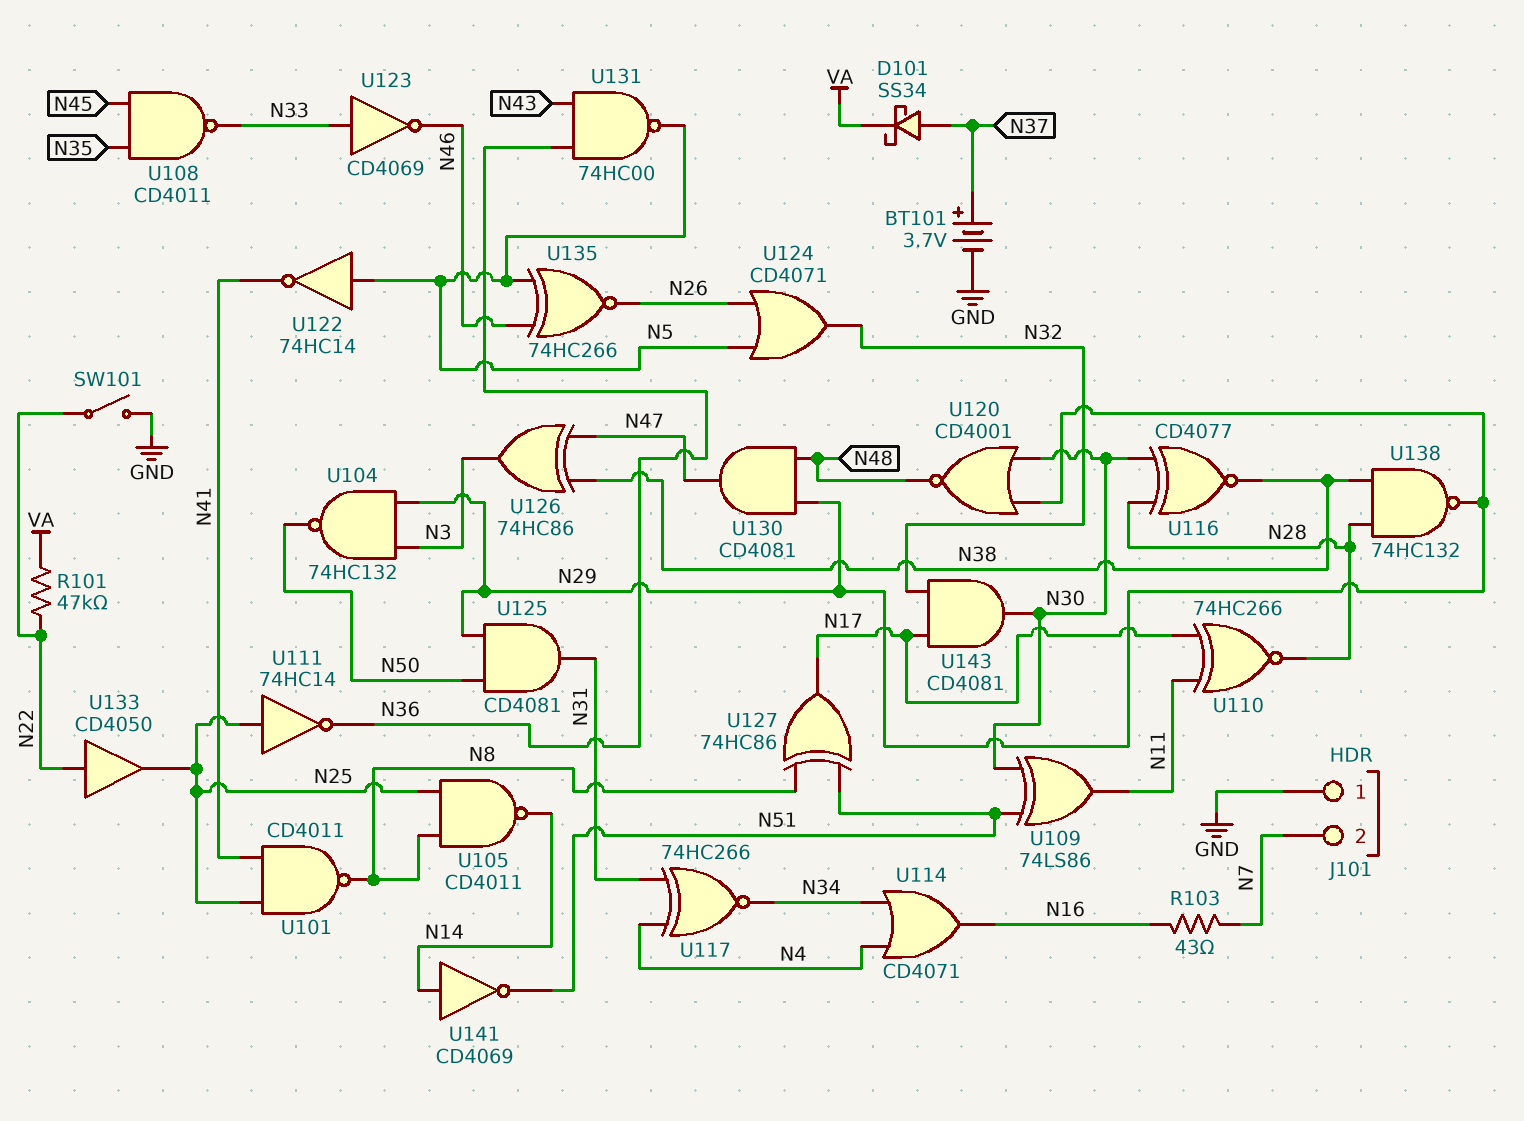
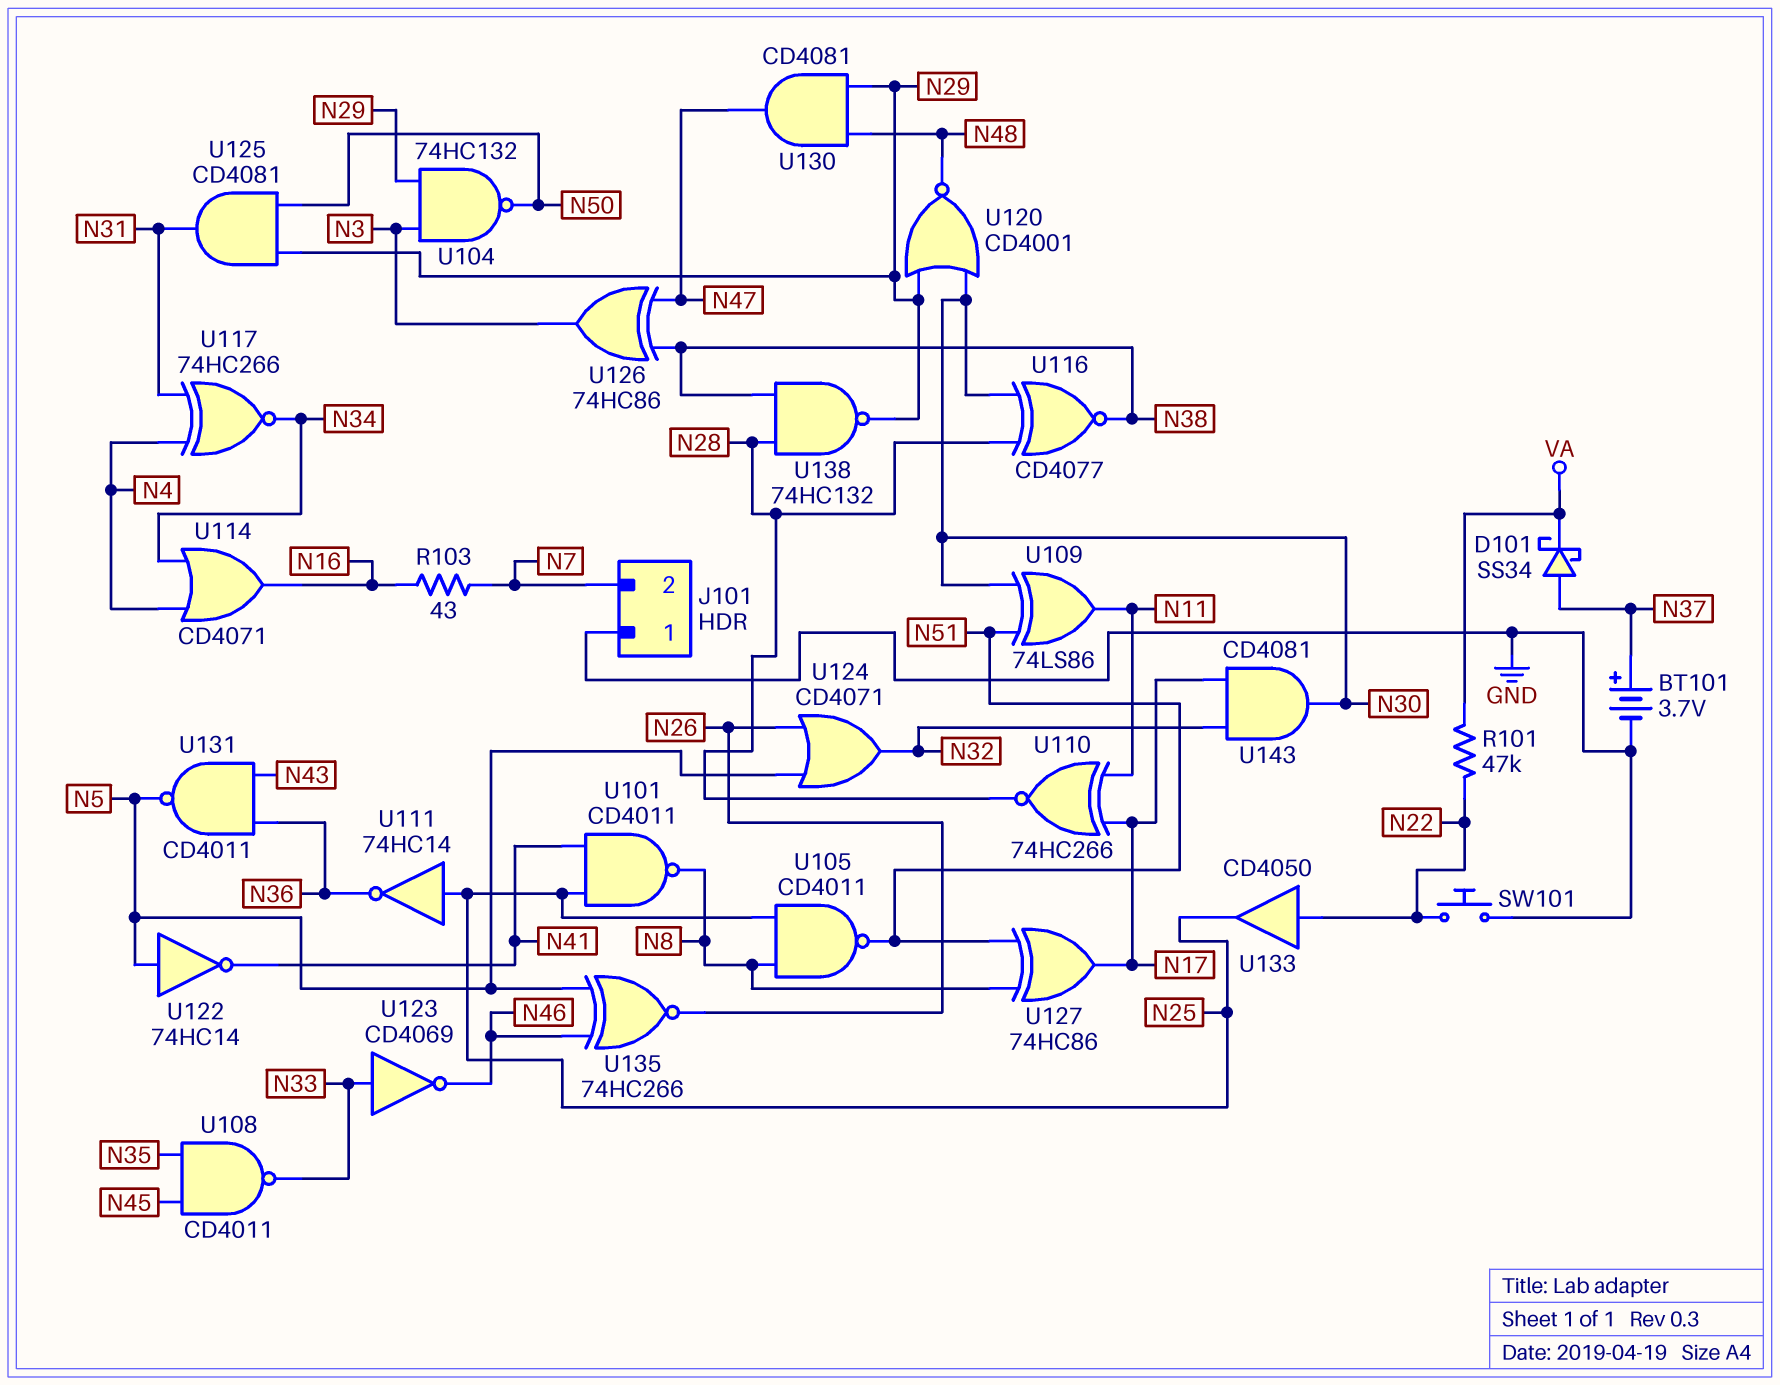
SW101: switch (GND, N22) -> button (GND, N22)
U105: NAND CD4011 (in N8, in N25, out N14) -> NAND CD4011 (in N8, in N25, out N51)
U131: NAND 74HC00 (in N36, in N43, out N5) -> NAND CD4011 (in N36, in N43, out N5)
U141: NOT CD4069 (in N14, out N51) -> none

